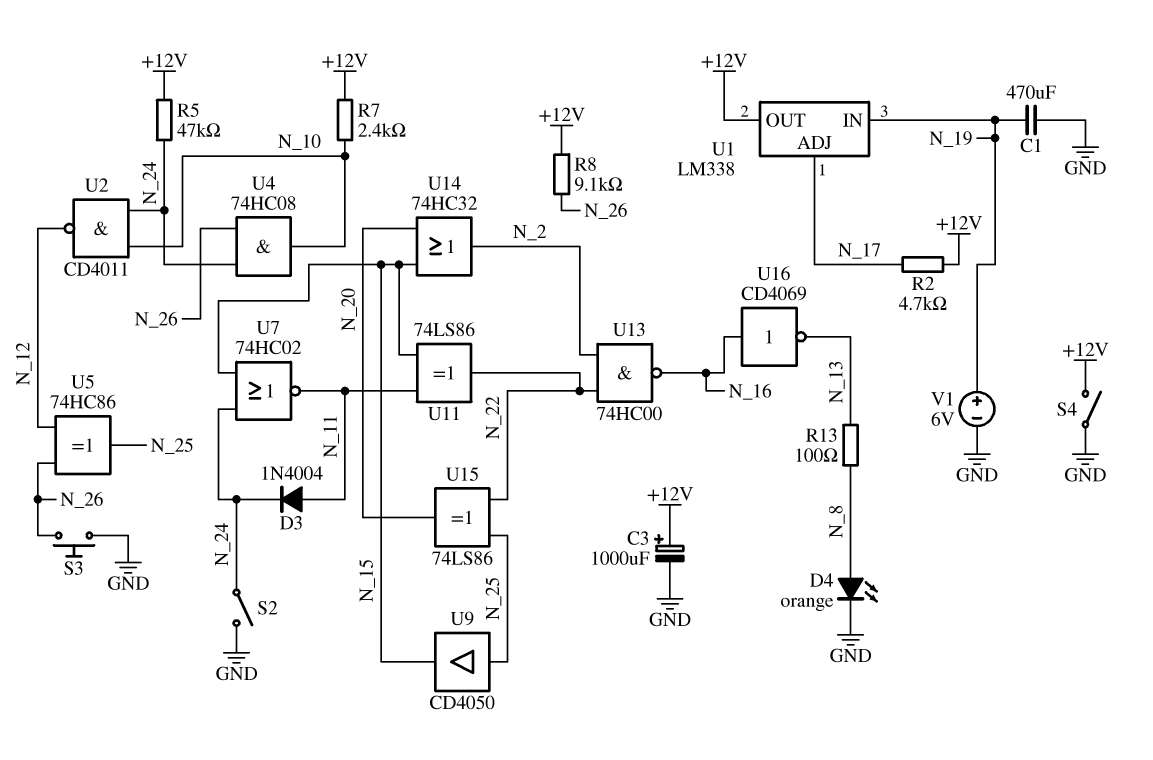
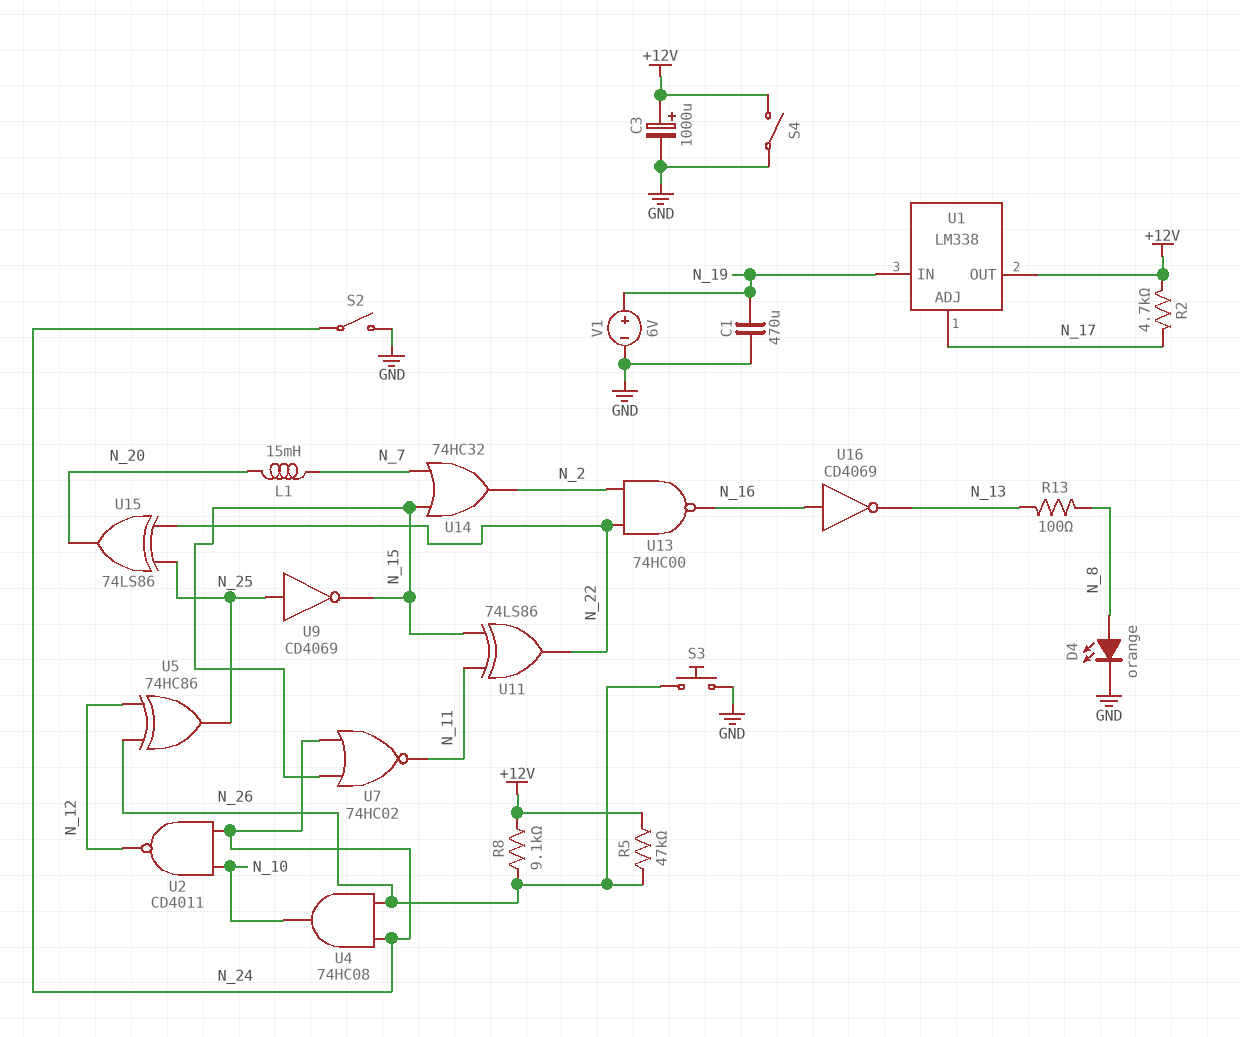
D3: diode 1N4004 (A N_11, K N_24) -> none
L1: none -> 15mH (N_7, N_20)
R5: 47k (+12V, N_24) -> 47k (+12V, N_26)
R7: 2.4k (+12V, N_10) -> none
U9: buffer CD4050 (in N_25, out N_15) -> NOT CD4069 (in N_25, out N_15)
U14: OR 74HC32 (in N_15, in N_20, out N_2) -> OR 74HC32 (in N_7, in N_15, out N_2)

